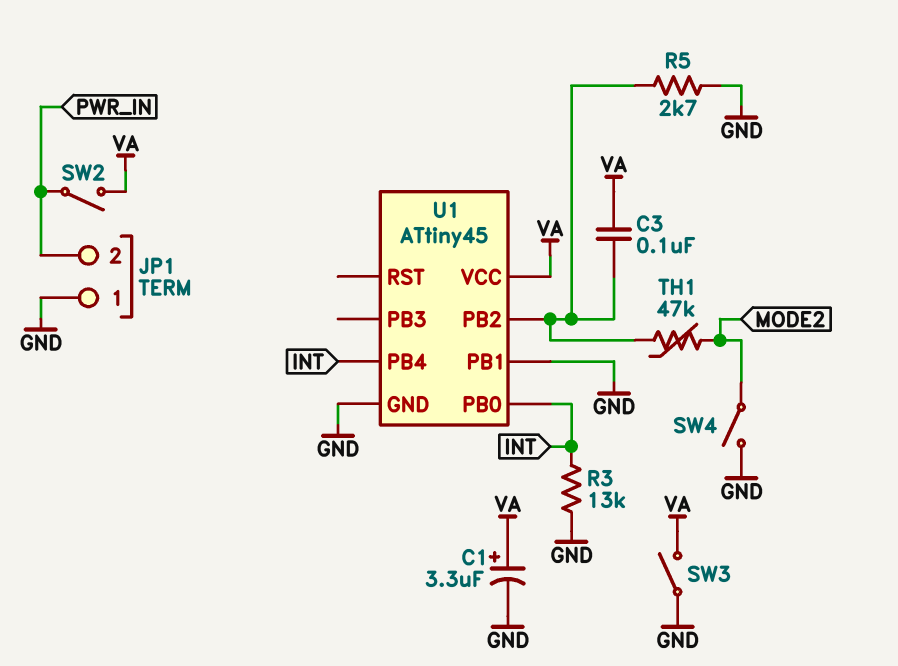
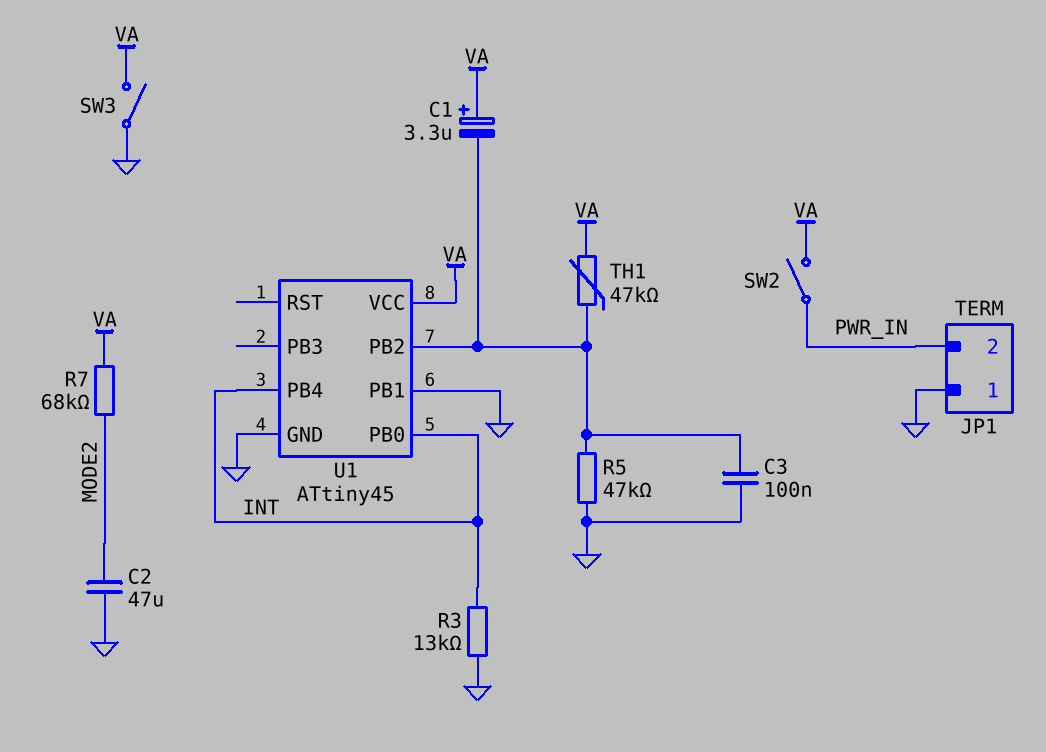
C1: 3.3uF (plus VA, minus GND) -> 3.3uF (plus VA, minus U1/PB2)
C2: none -> 47uF (GND, MODE2)
C3: 100nF (U1/PB2, VA) -> 100nF (GND, U1/PB2)
R5: 2.7k (GND, U1/PB2) -> 47k (GND, U1/PB2)
R7: none -> 68k (MODE2, VA)
SW4: switch (GND, MODE2) -> none
TH1: 47k (MODE2, U1/PB2) -> 47k (U1/PB2, VA)

